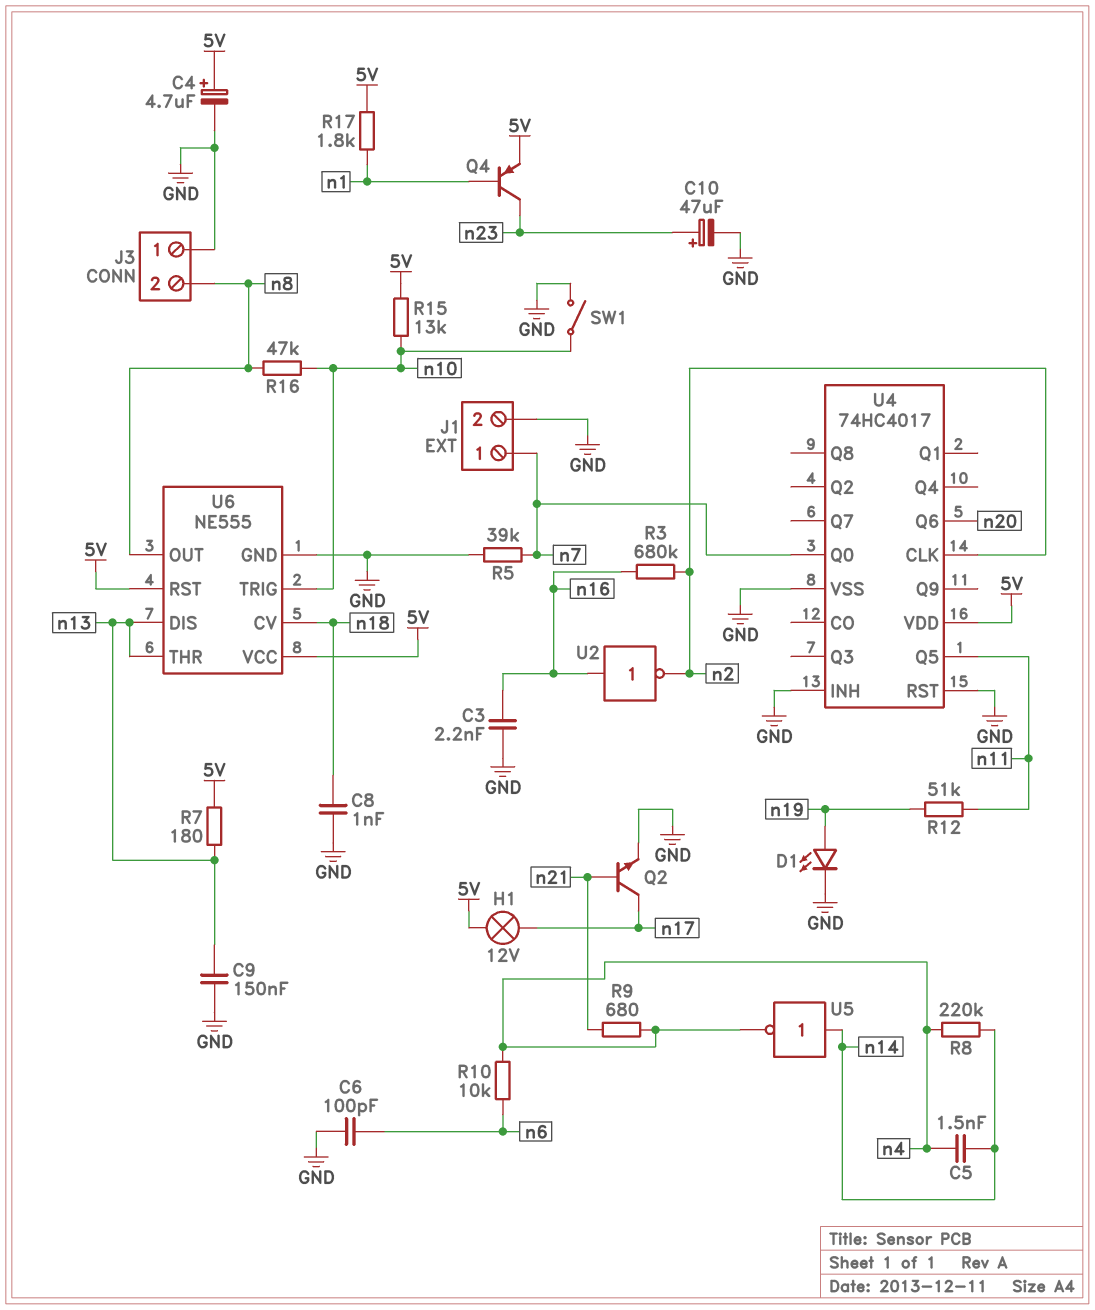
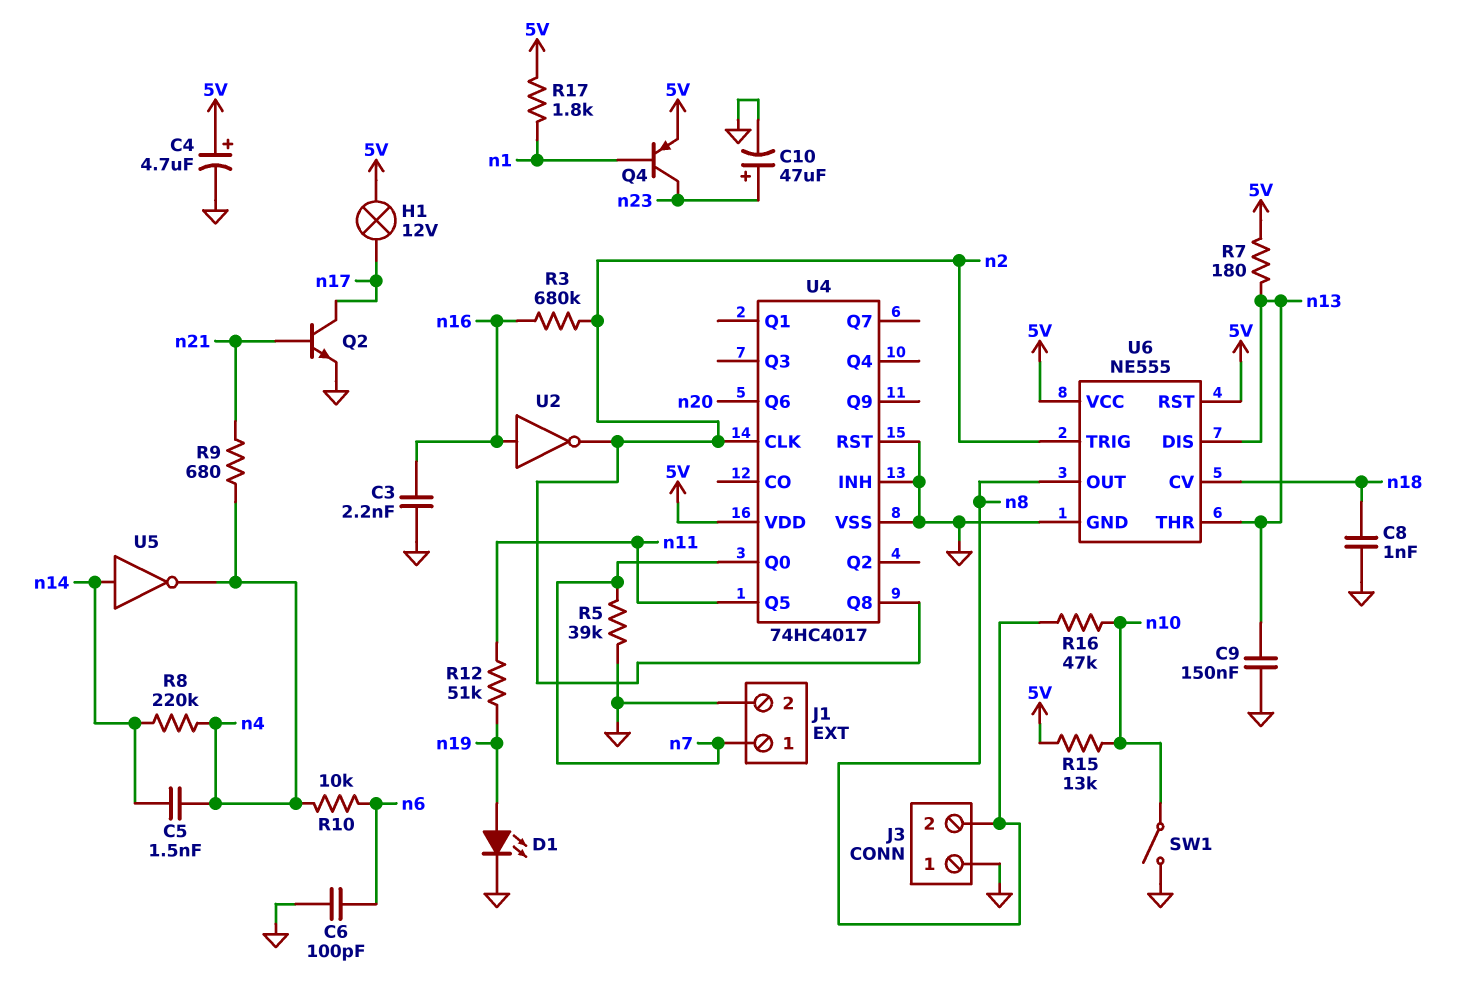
U4 pin Q8: none -> n2
U6 pin TRIG: n10 -> n2

